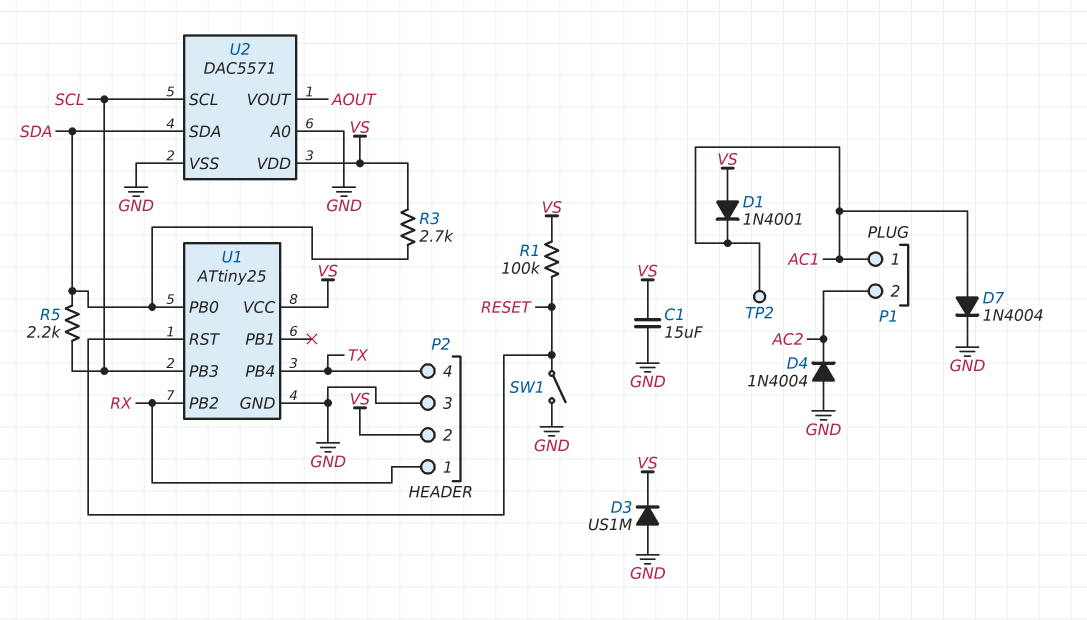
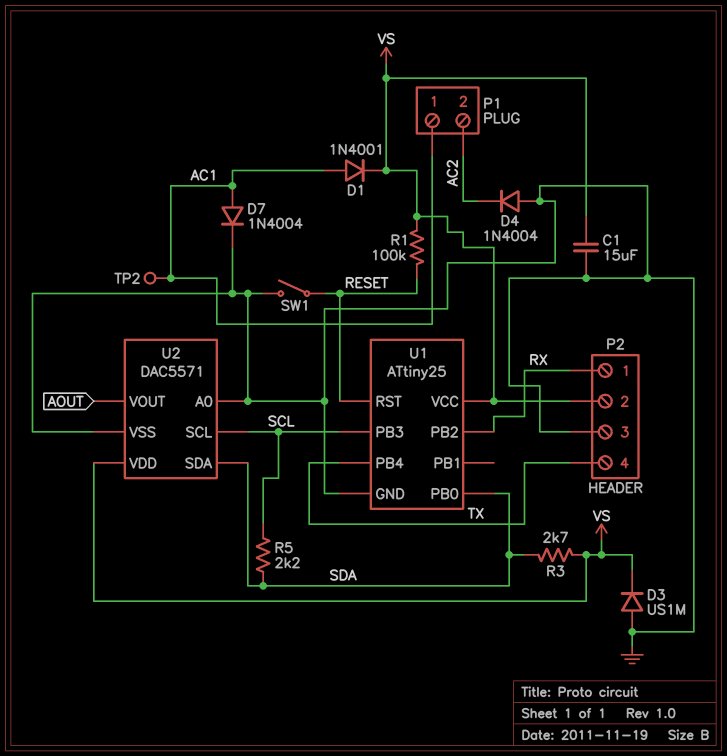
D1: diode 1N4001 (A VS, K AC1) -> diode 1N4001 (A AC1, K VS)

